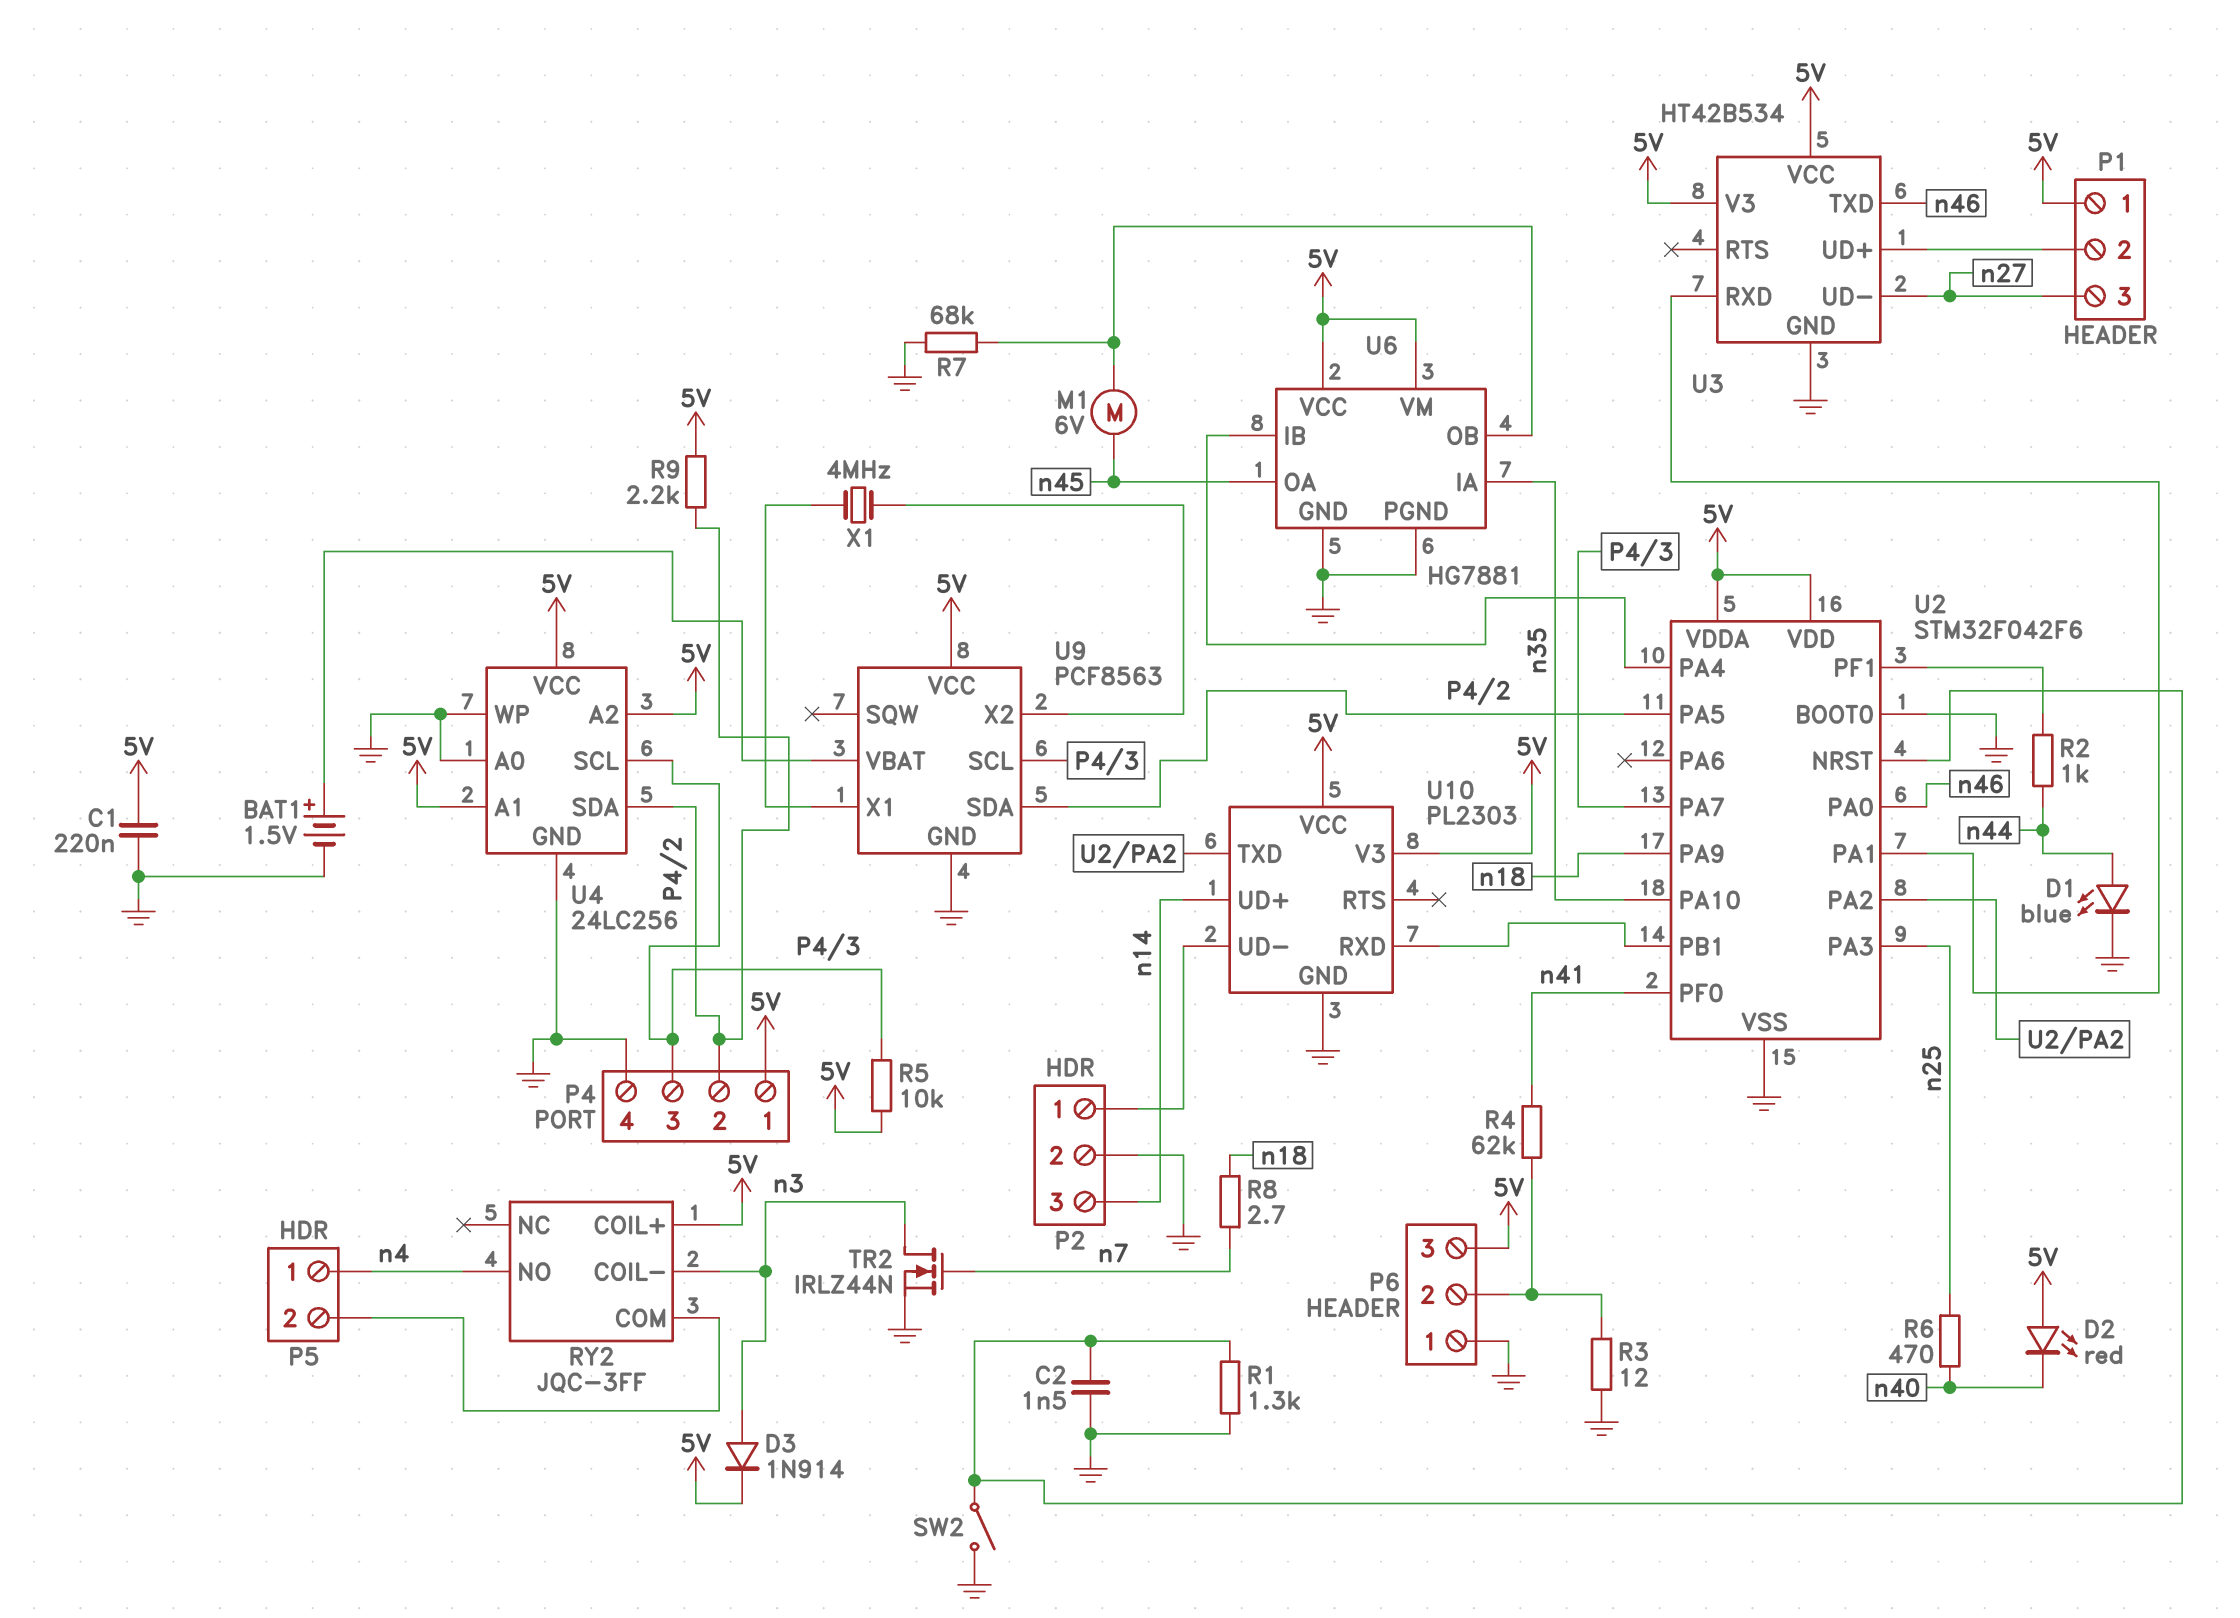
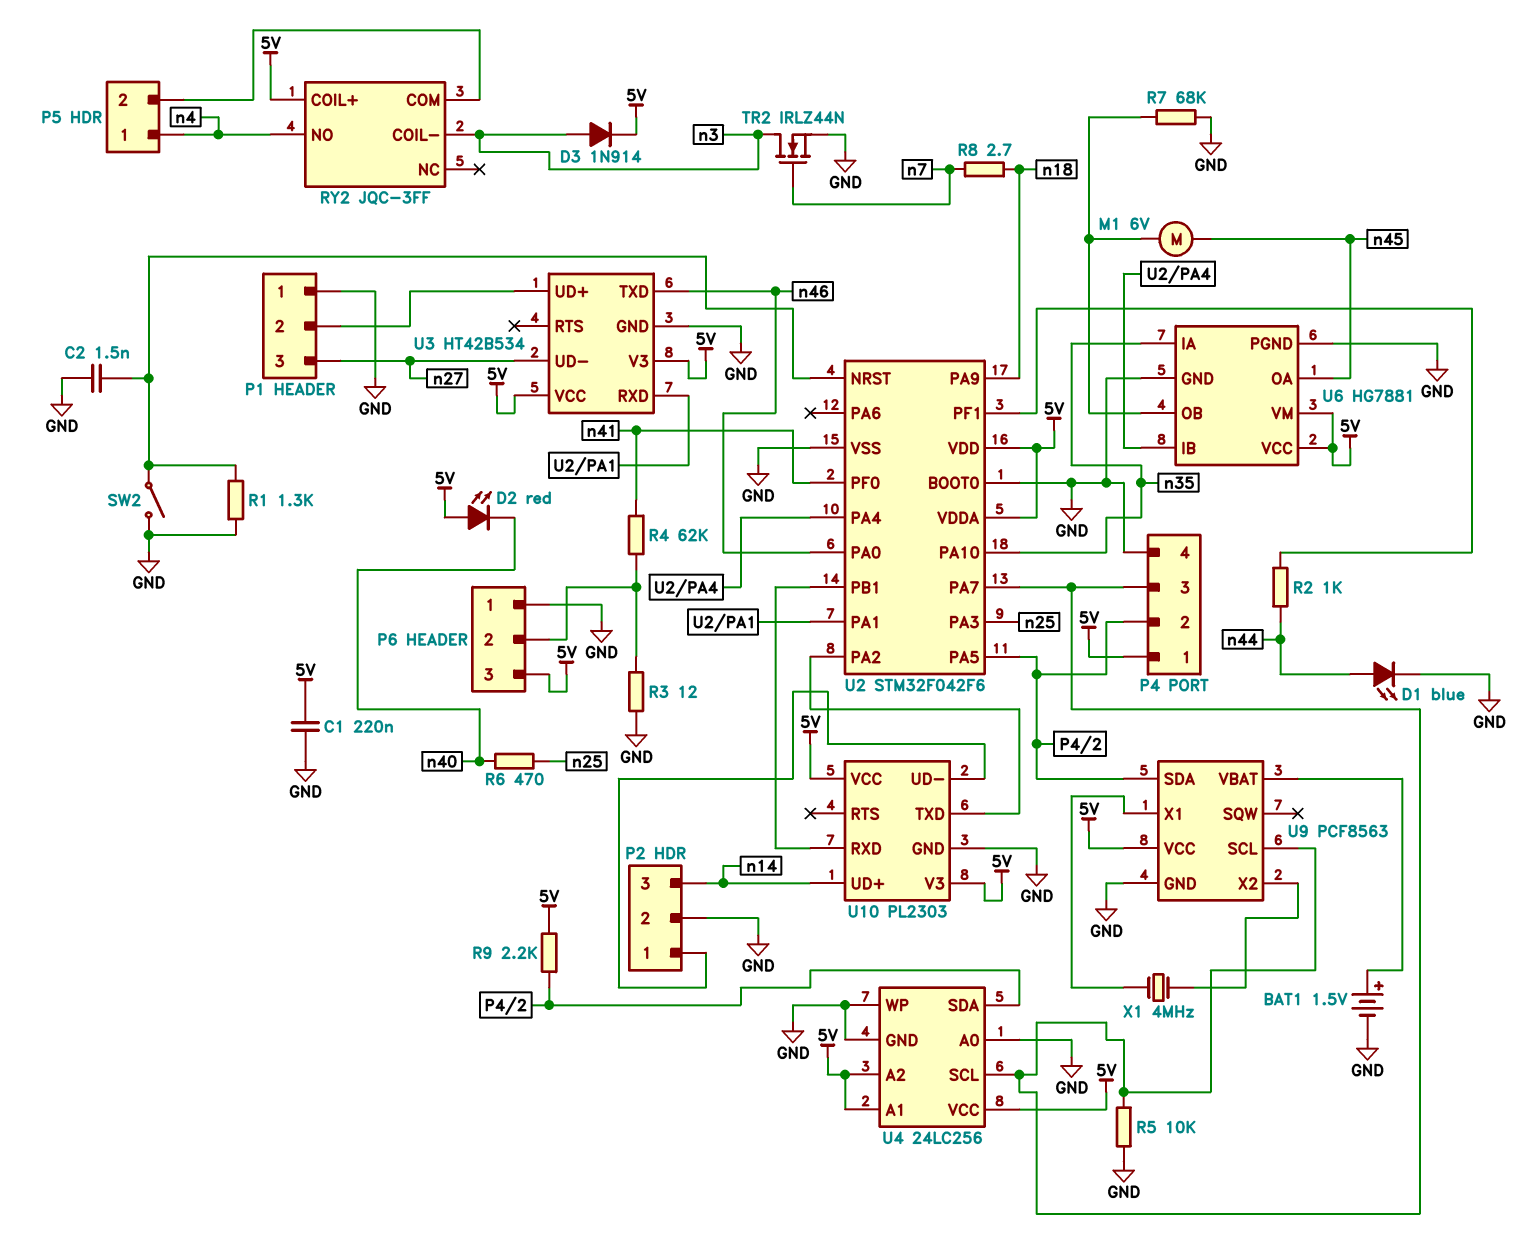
P1 pin 1: 5V -> GND
R5: 10k (5V, P4/3) -> 10k (GND, P4/3)

